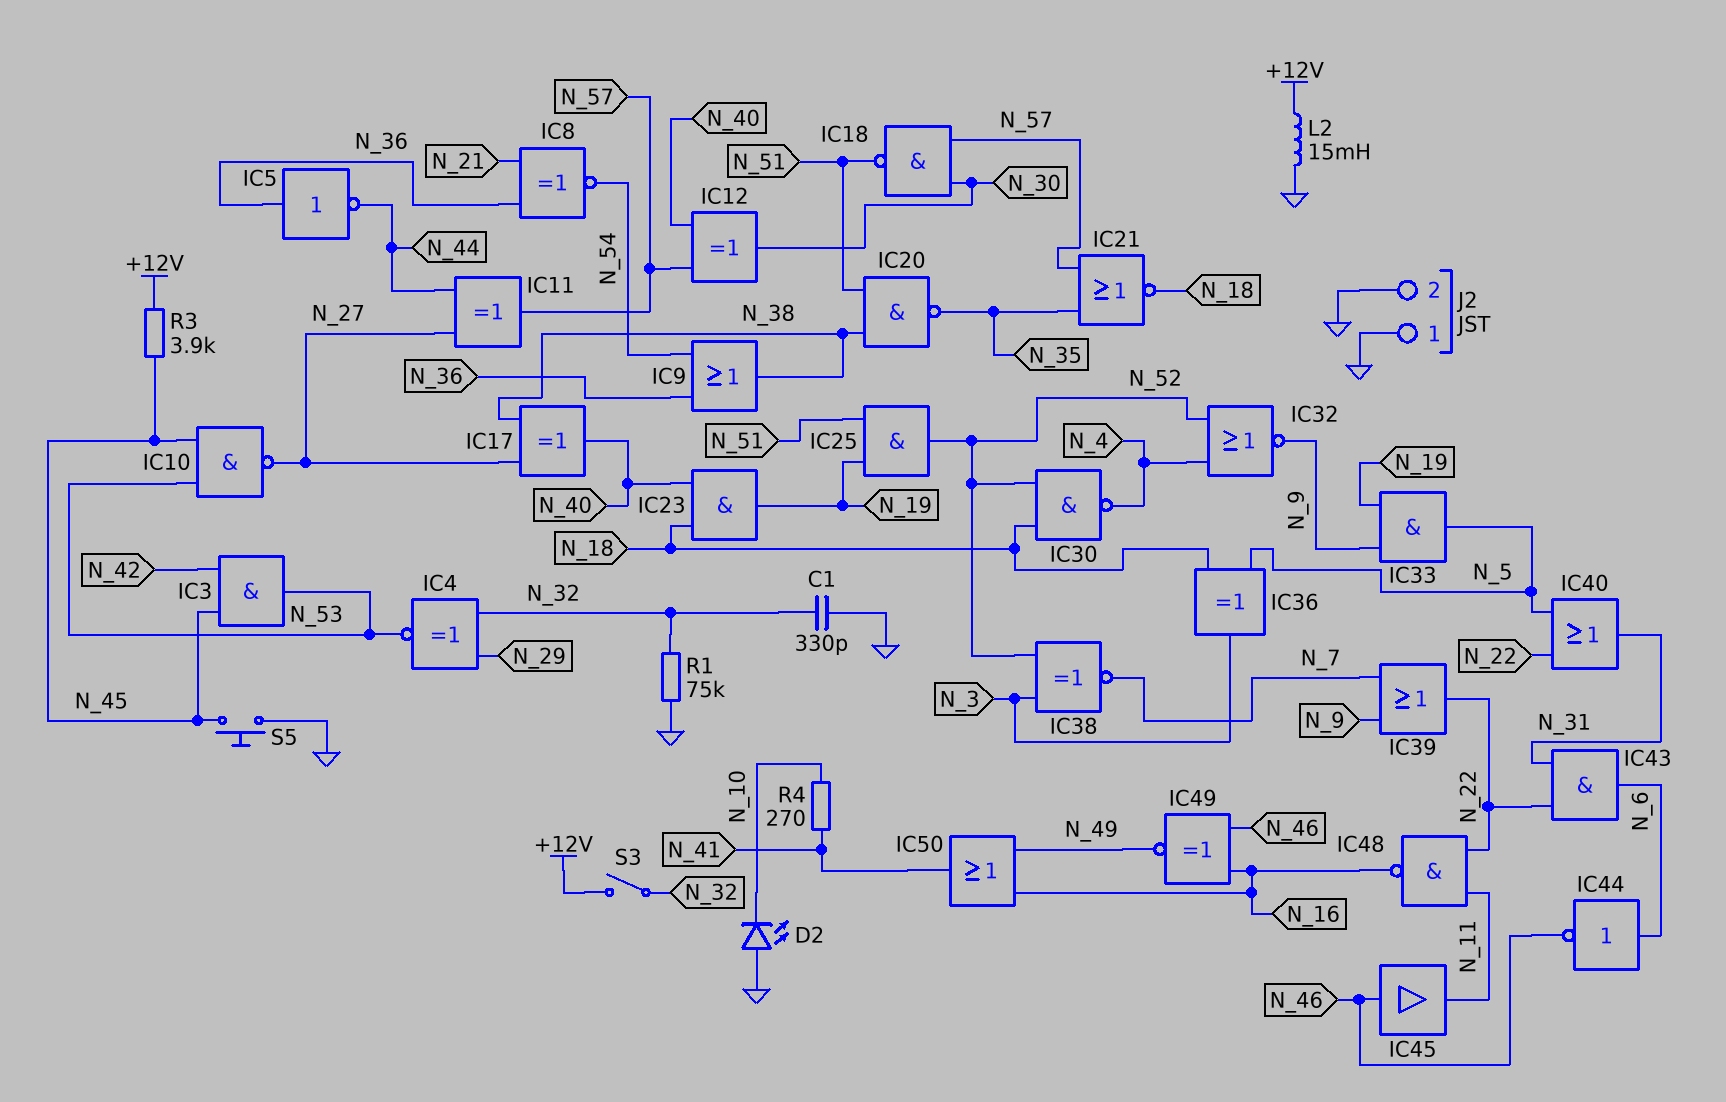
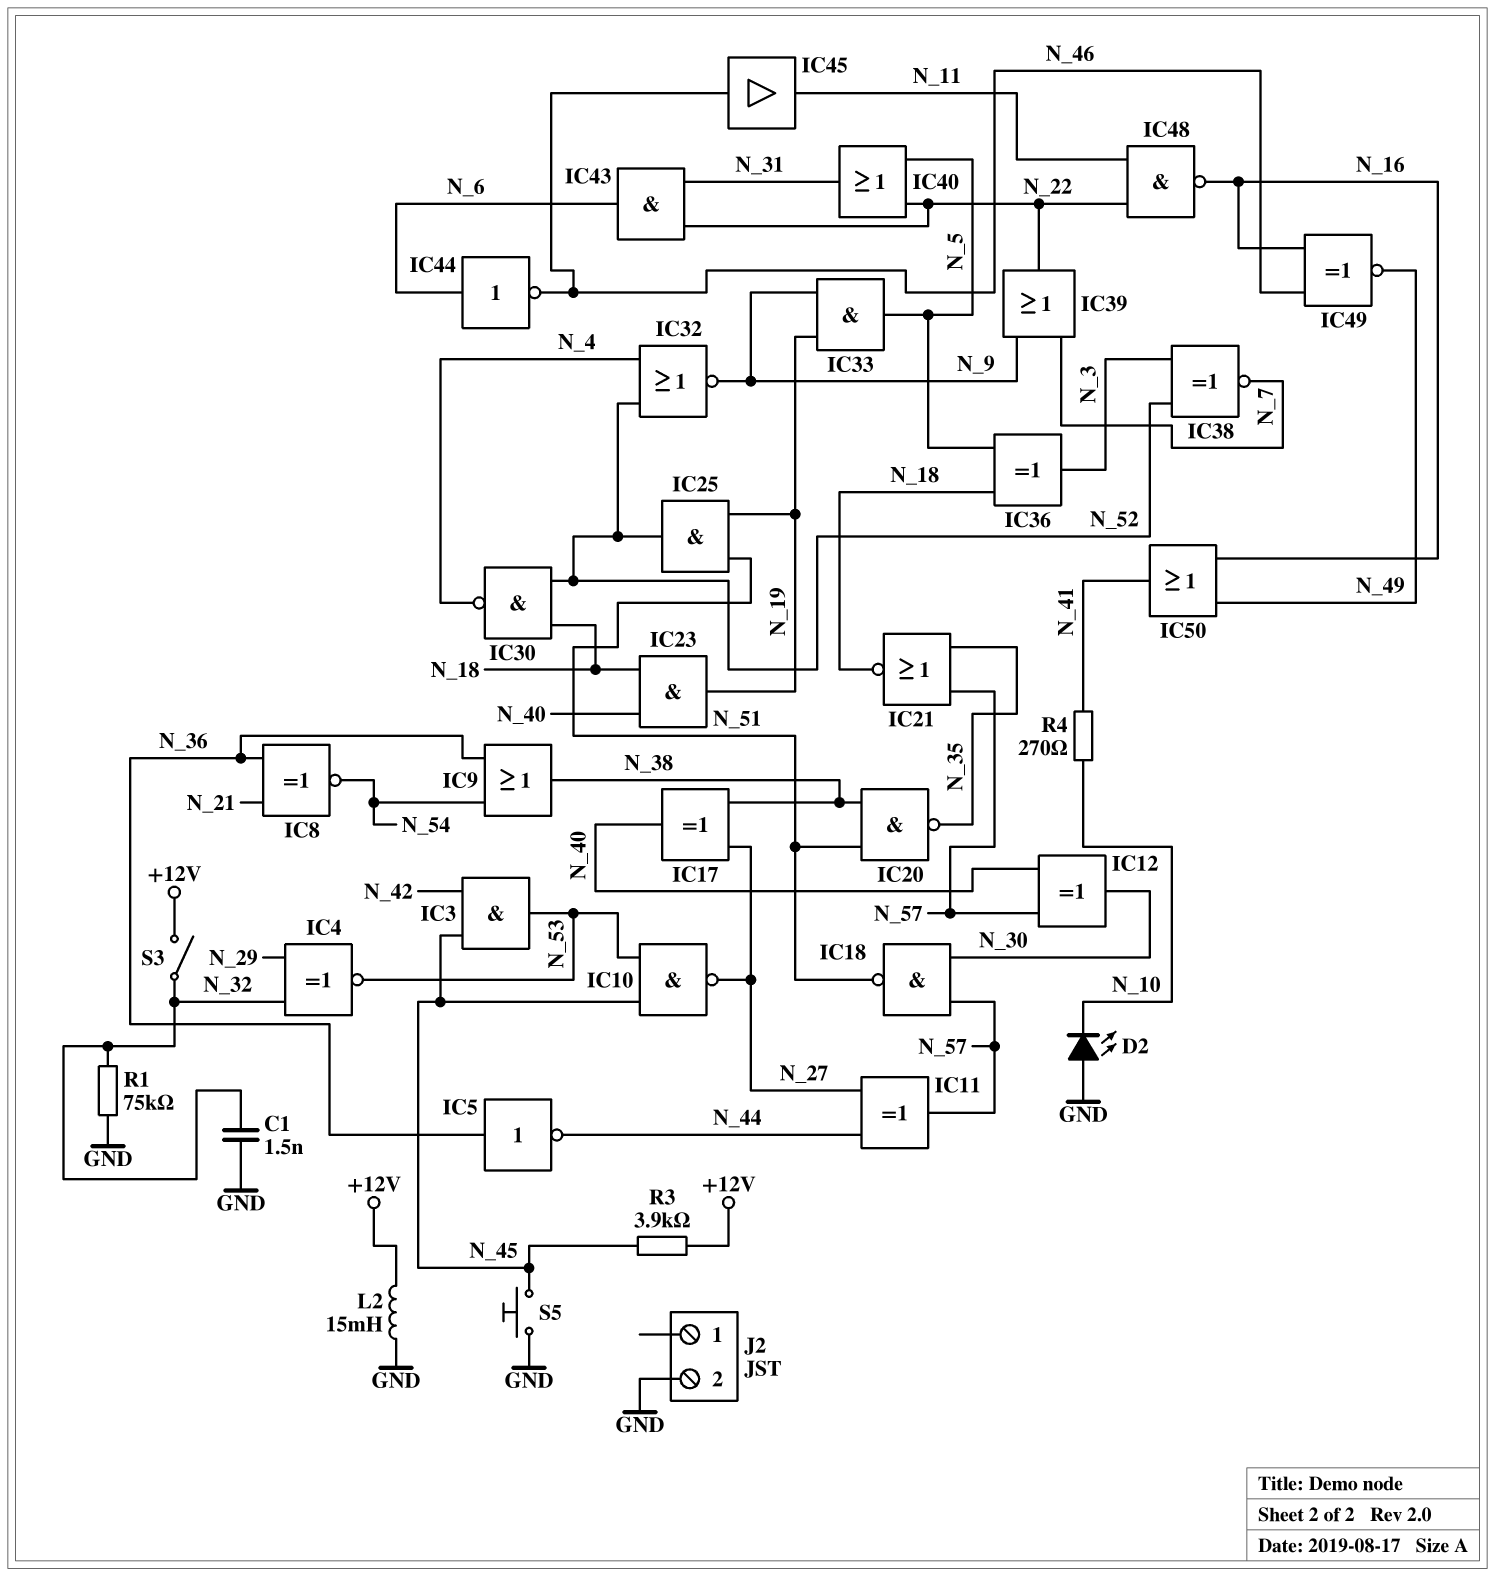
C1: 330pF (GND, N_32) -> 1.5nF (GND, N_32)
J2 pin 1: GND -> none

